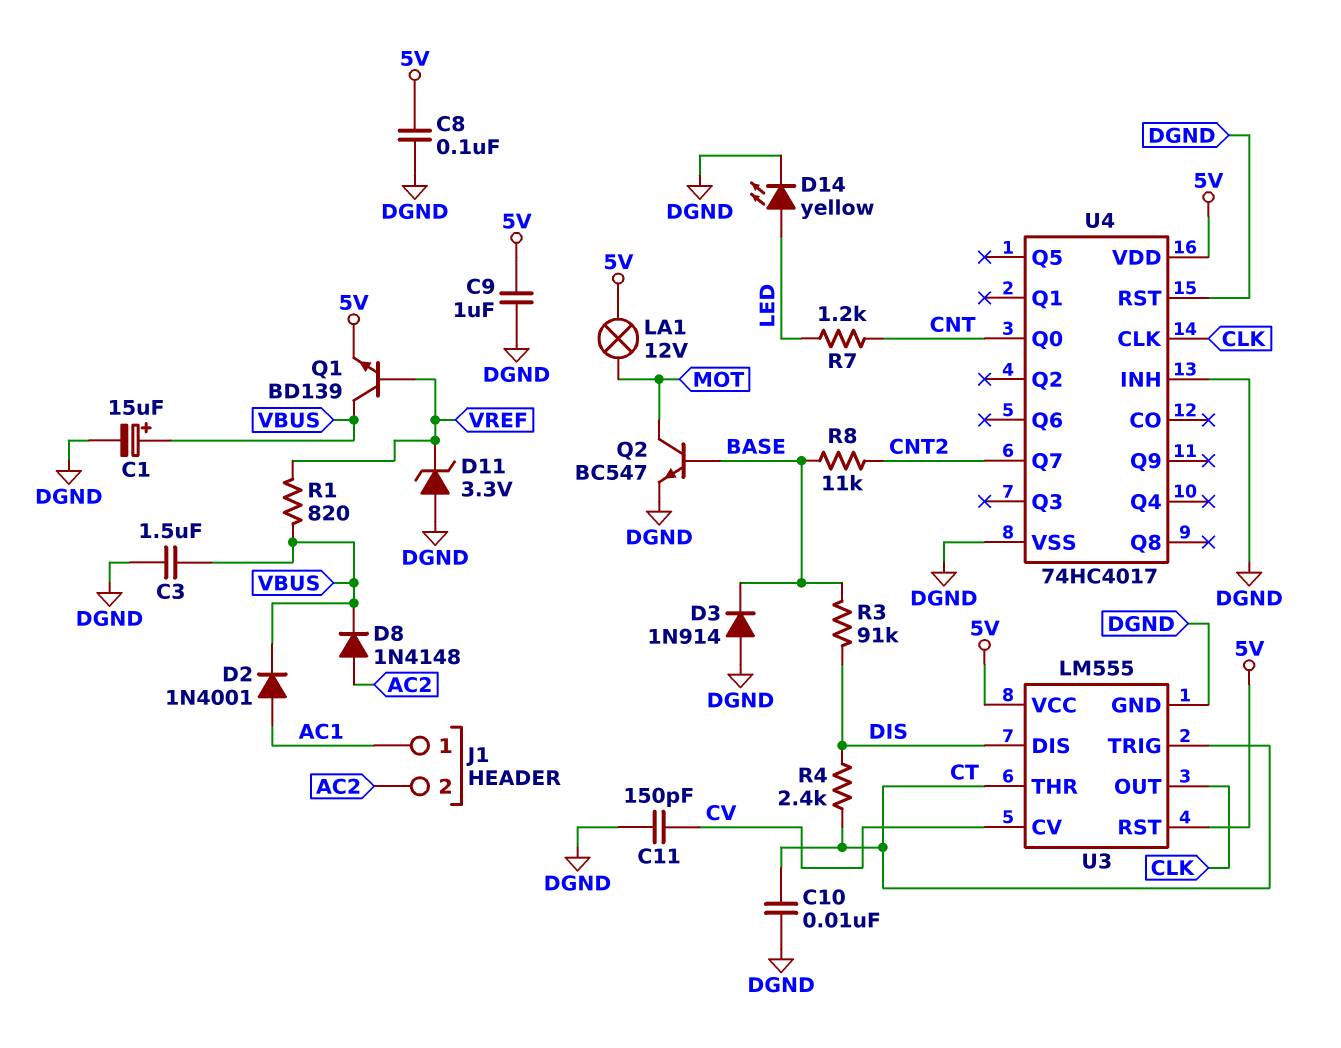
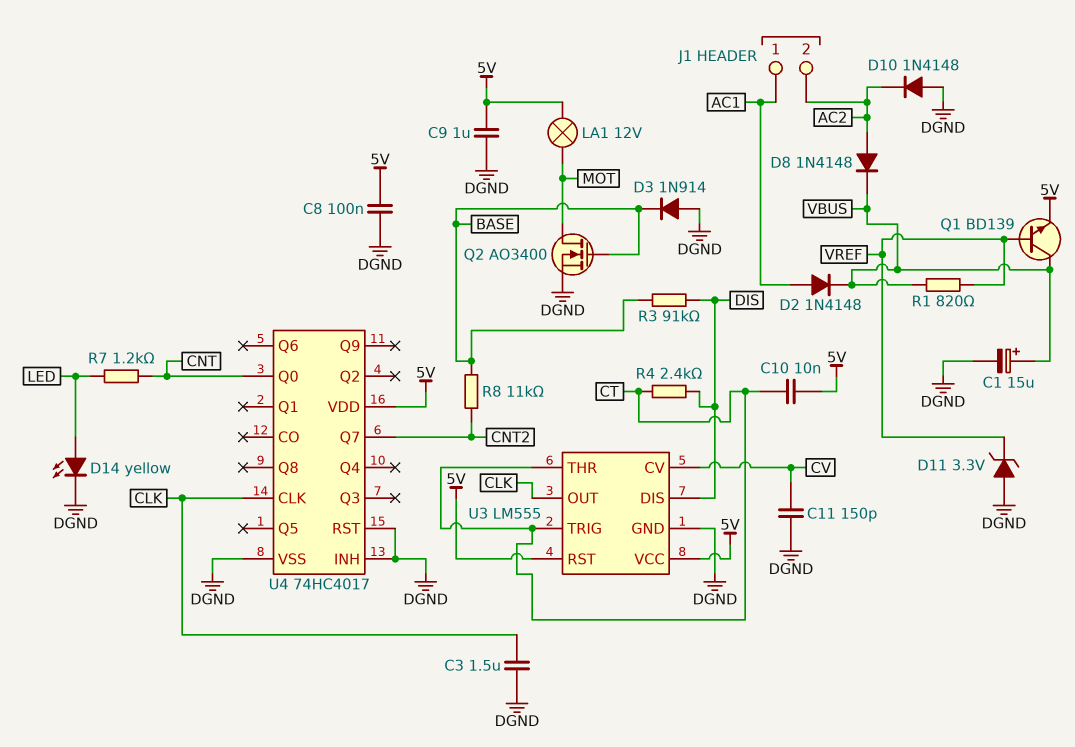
C3: 1.5uF (DGND, VBUS) -> 1.5uF (CLK, DGND)
C10: 10nF (CT, DGND) -> 10nF (5V, CT)
D2: diode 1N4001 (A AC1, K VBUS) -> diode 1N4148 (A AC1, K VBUS)
D10: none -> diode 1N4148 (A DGND, K AC2)
Q2: NPN BC547 (B BASE, C MOT, E DGND) -> NMOS AO3400 (G BASE, D MOT, S DGND)

